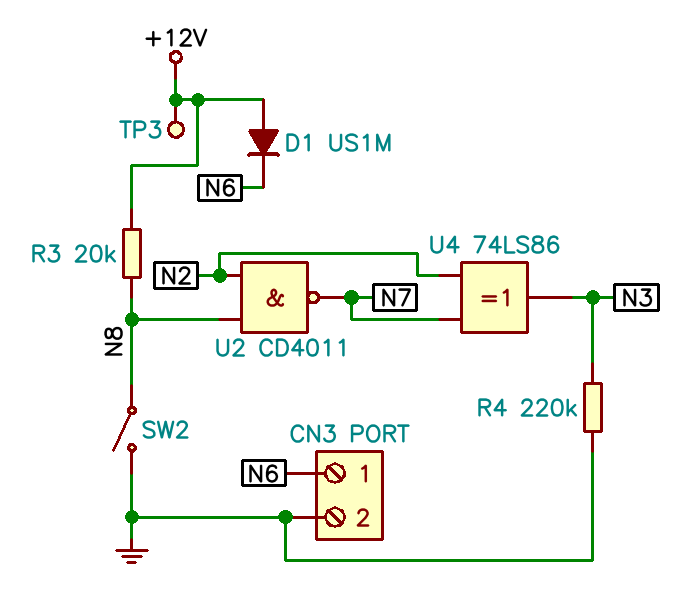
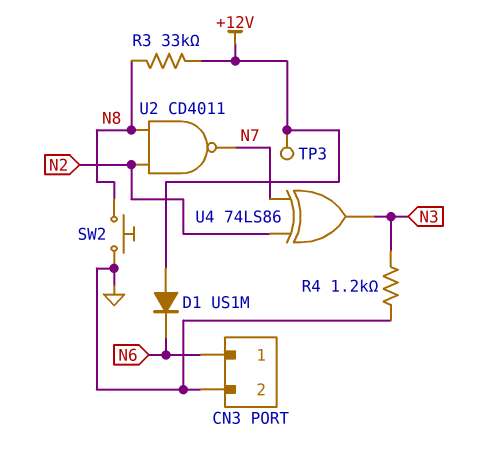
R3: 20k (+12V, N8) -> 33k (+12V, N8)
R4: 220k (GND, N3) -> 1.2k (GND, N3)
SW2: switch (GND, N8) -> button (GND, N8)

